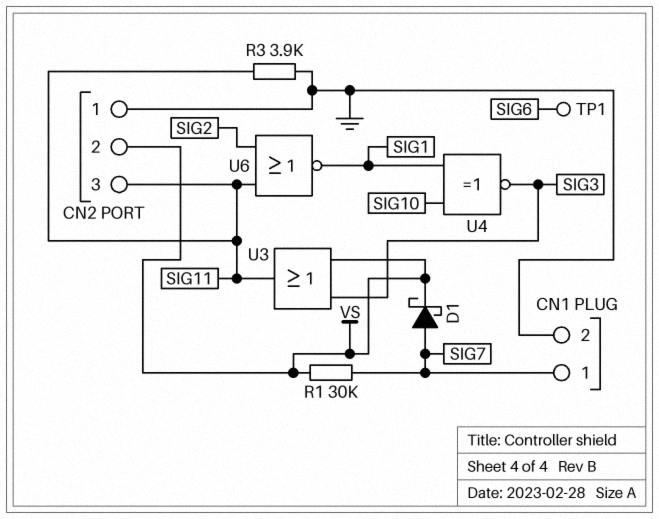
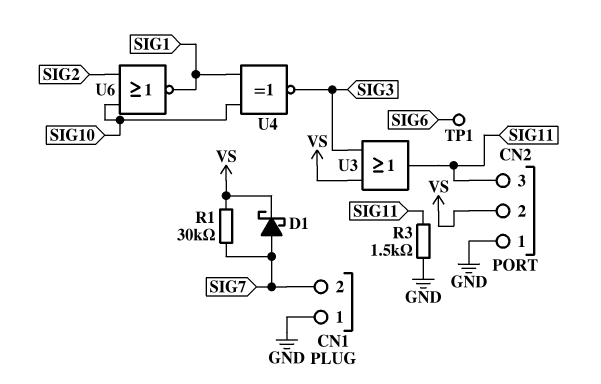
CN1 pin 1: SIG7 -> GND
CN1 pin 2: GND -> SIG7
R3: 3.9k (GND, SIG11) -> 1.5k (GND, SIG11)
U6: NOR (in SIG2, in SIG11, out SIG1) -> NOR (in SIG2, in SIG10, out SIG1)

